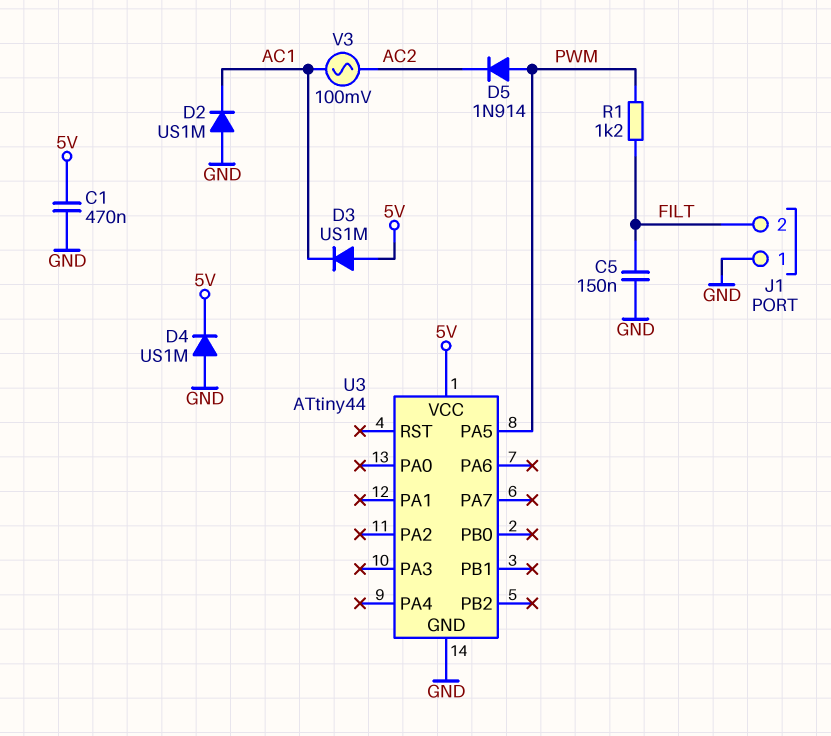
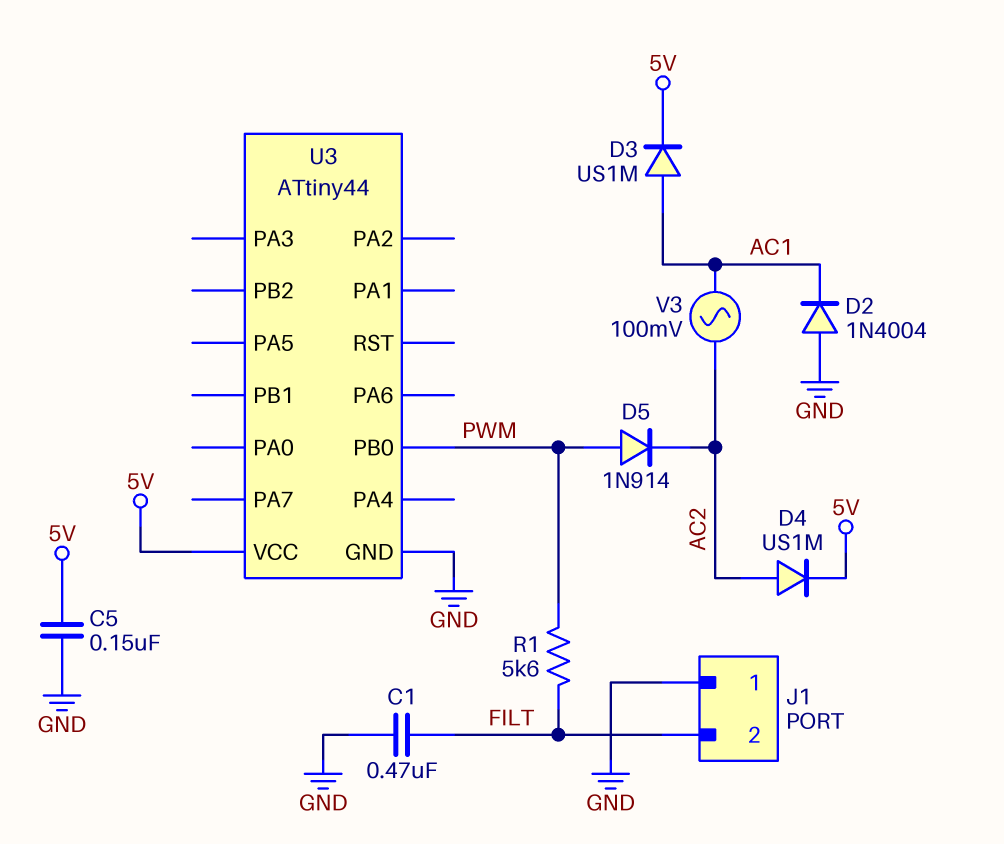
C1: 470nF (5V, GND) -> 470nF (FILT, GND)
C5: 150nF (FILT, GND) -> 150nF (5V, GND)
D2: diode US1M (A GND, K AC1) -> diode 1N4004 (A GND, K AC1)
D3: diode US1M (A 5V, K AC1) -> diode US1M (A AC1, K 5V)
D4: diode US1M (A GND, K 5V) -> diode US1M (A AC2, K 5V)
R1: 1.2k (FILT, PWM) -> 5.6k (FILT, PWM)
U3 pin PA5: PWM -> none
U3 pin PB0: none -> PWM

